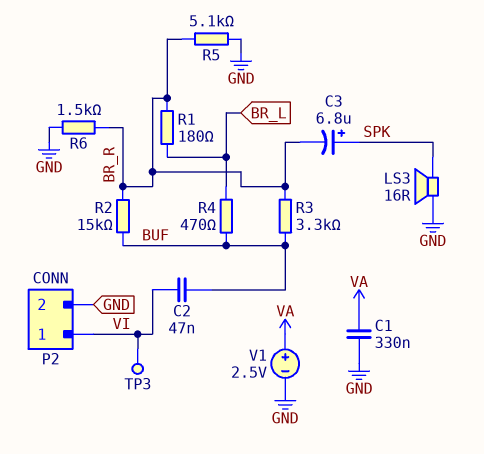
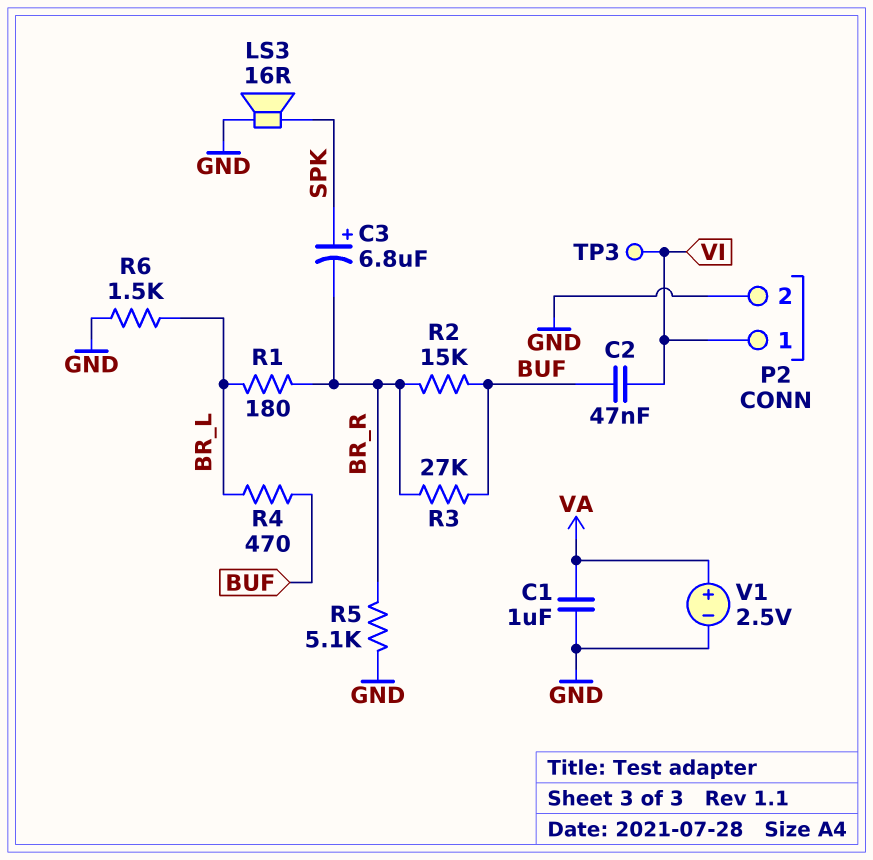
C1: 330nF (GND, VA) -> 1uF (GND, VA)
R3: 3.3k (BR_R, BUF) -> 27k (BR_R, BUF)
R6: 1.5k (BR_R, GND) -> 1.5k (BR_L, GND)

